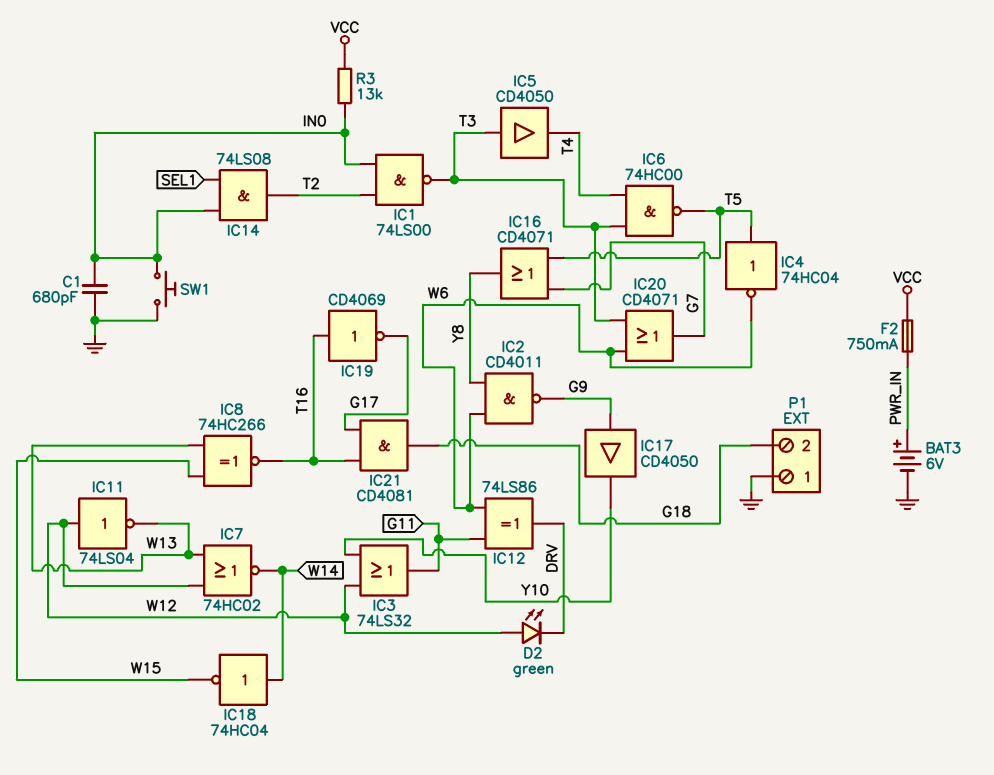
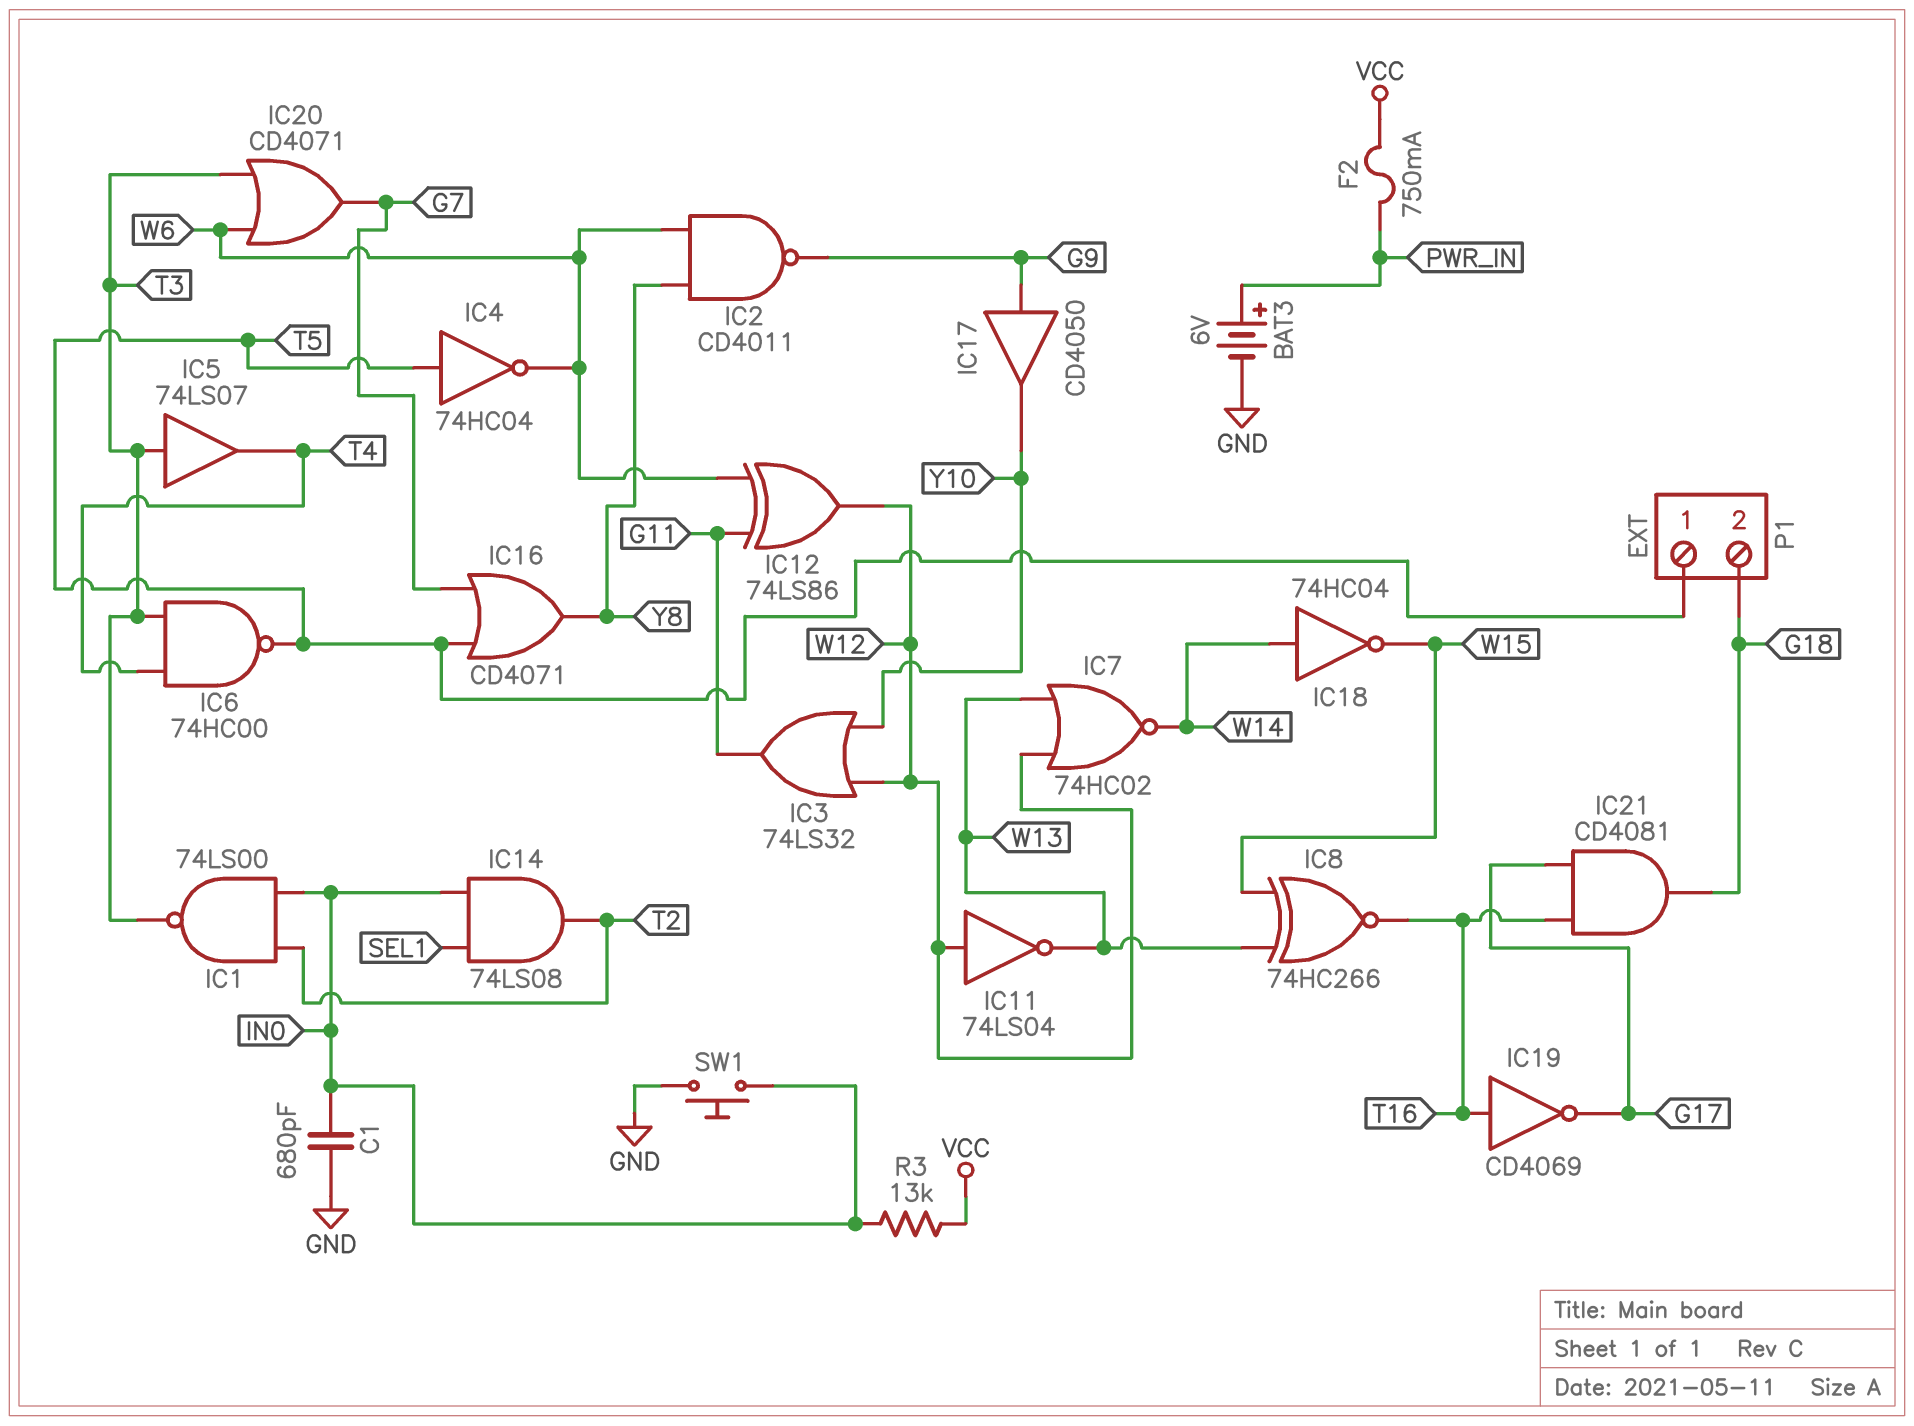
D2: LED green (A W12, K DRV) -> none
IC5: buffer CD4050 (in T3, out T4) -> buffer 74LS07 (in T3, out T4)
IC12: XOR 74LS86 (in G11, in W6, out DRV) -> XOR 74LS86 (in G11, in W6, out W12)
P1 pin 1: GND -> T5

